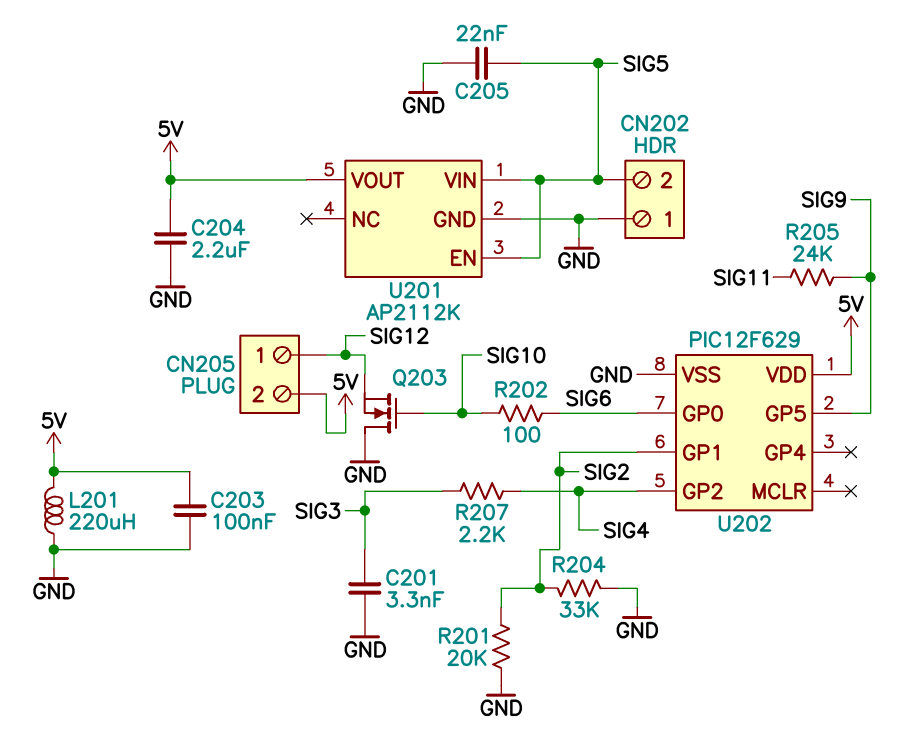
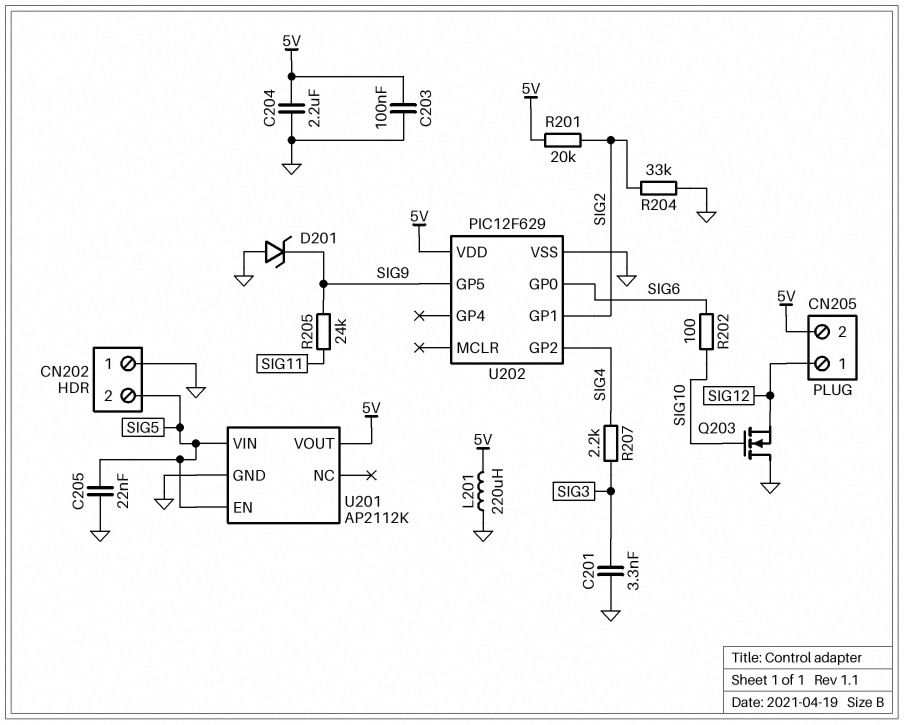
D201: none -> zener (A GND, K SIG9)
R201: 20k (GND, SIG2) -> 20k (5V, SIG2)

